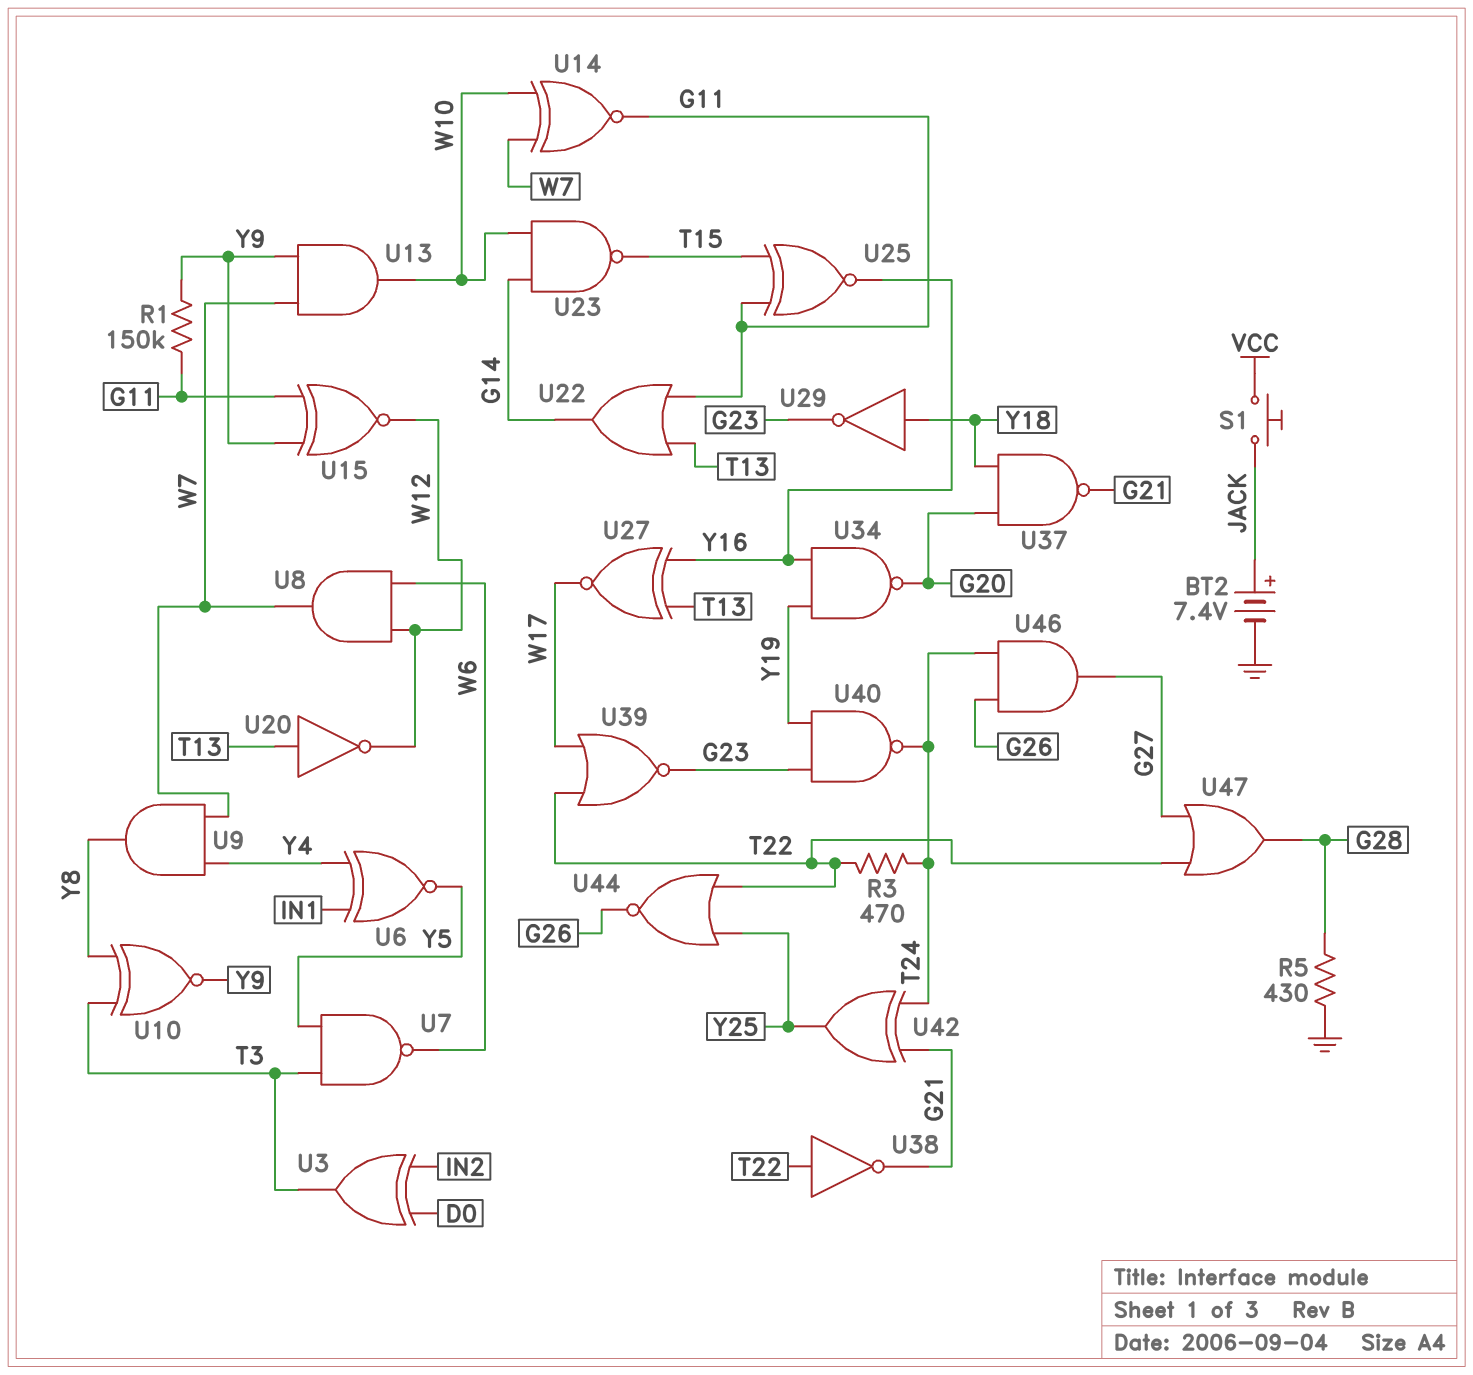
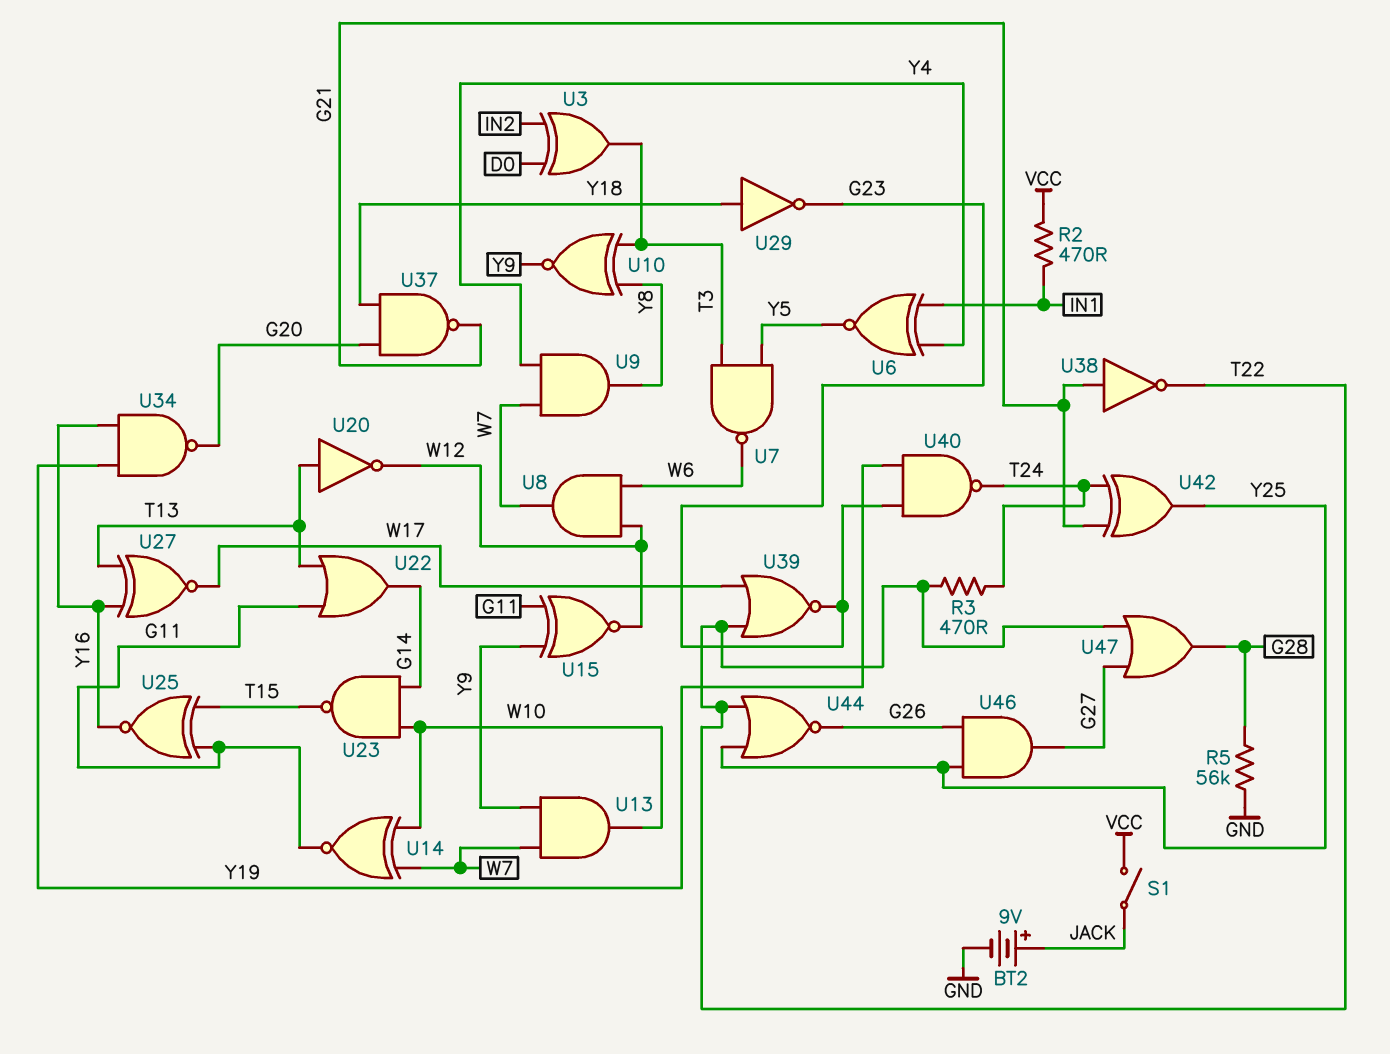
BT2: 7.4V (plus JACK, minus GND) -> 9V (plus JACK, minus GND)
R1: 150k (G11, Y9) -> none
R2: none -> 470 (IN1, VCC)
R5: 430 (G28, GND) -> 56k (G28, GND)
S1: button (JACK, VCC) -> switch (JACK, VCC)
U38: NOT (in T22, out G21) -> NOT (in G21, out T22)
U46: AND (in G26, in T24, out G27) -> AND (in G26, in Y25, out G27)

